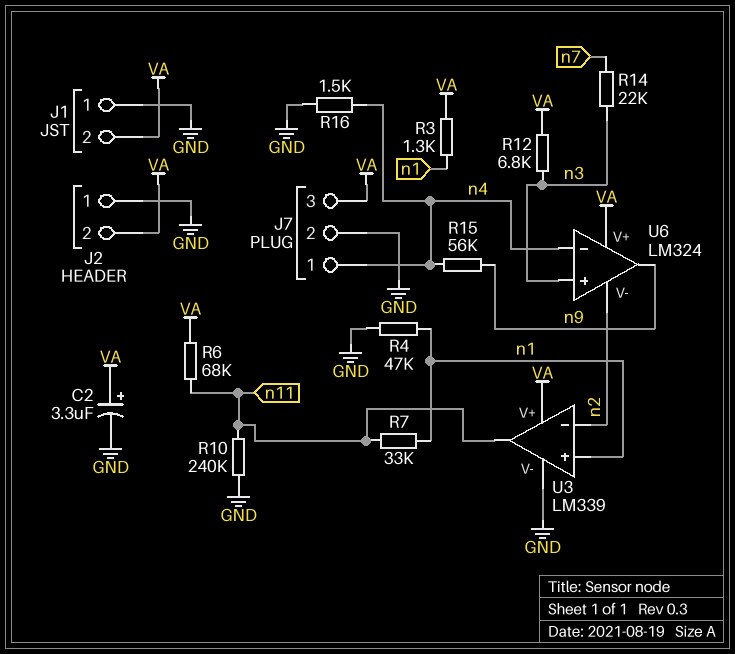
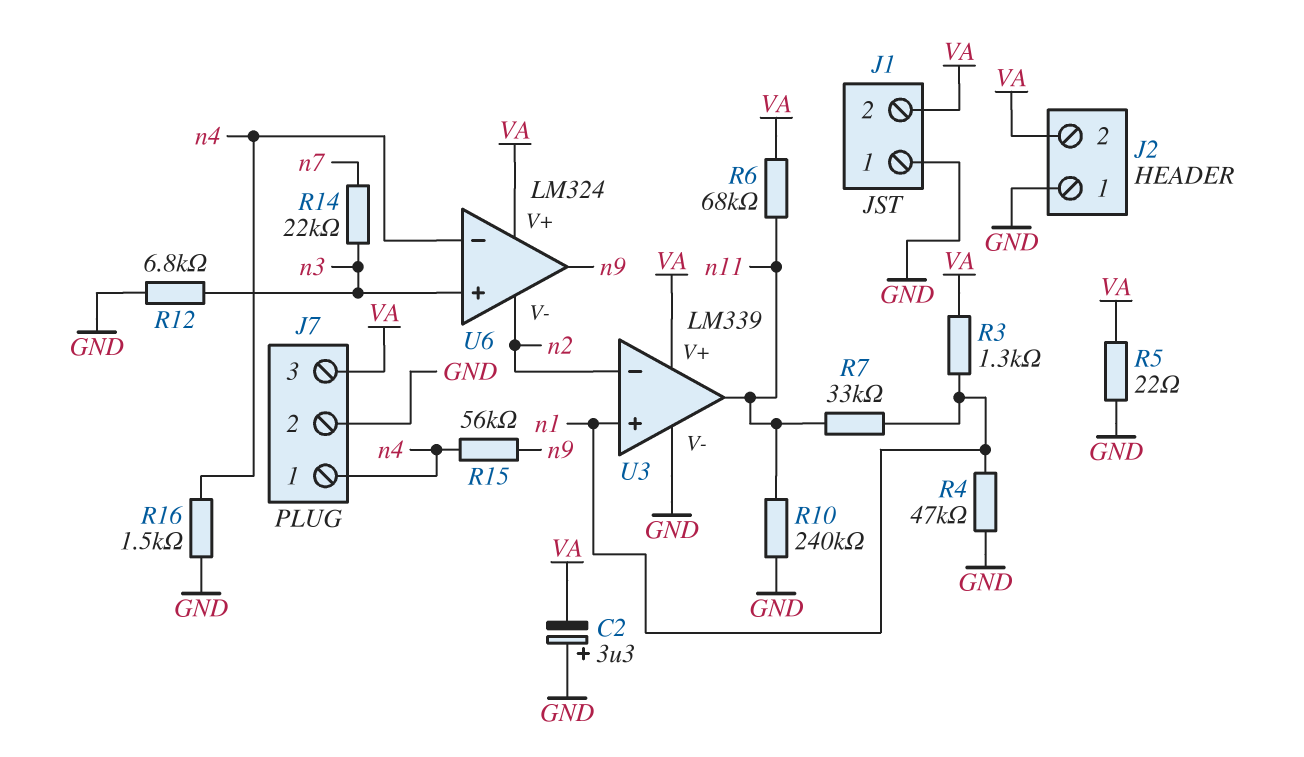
C2: 3.3uF (plus VA, minus GND) -> 3.3uF (plus GND, minus VA)
R5: none -> 22 (GND, VA)
R12: 6.8k (VA, n3) -> 6.8k (GND, n3)

